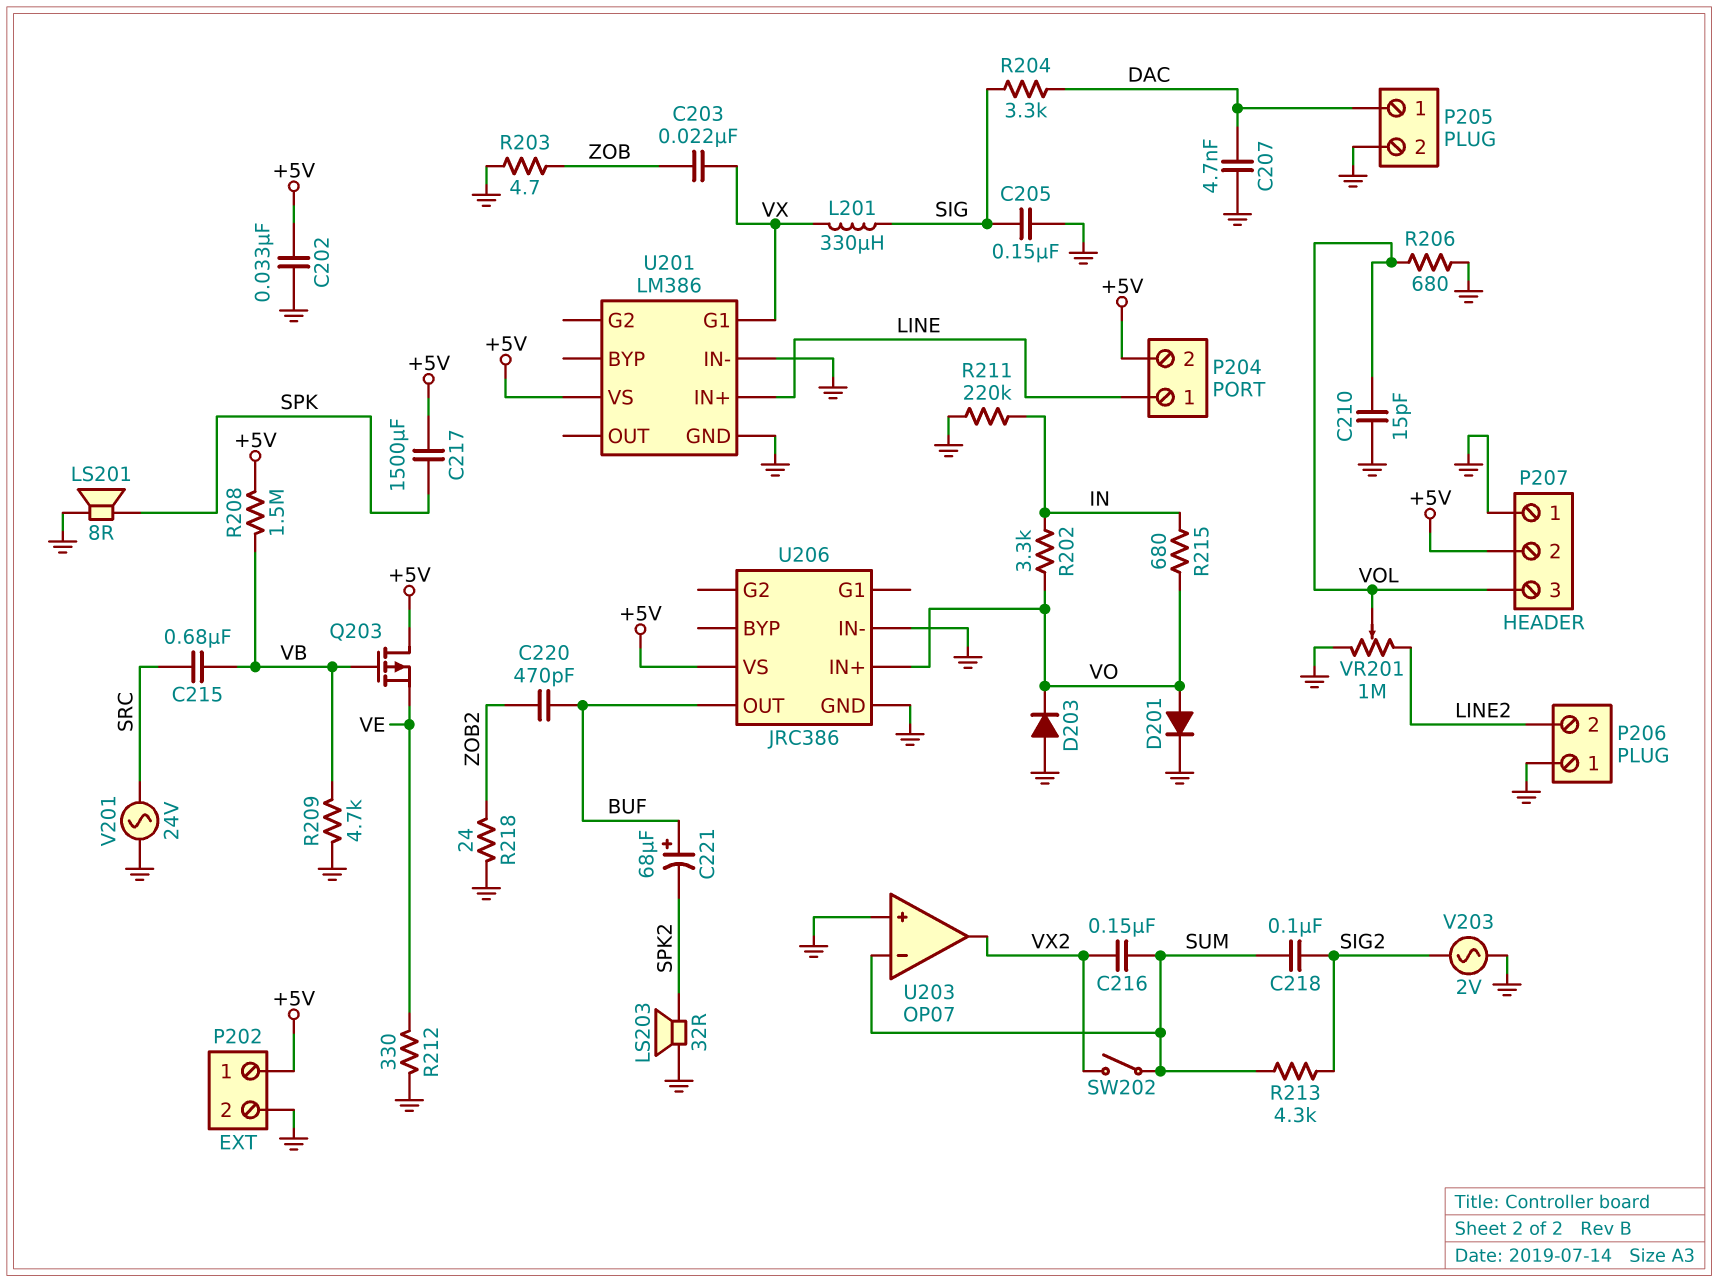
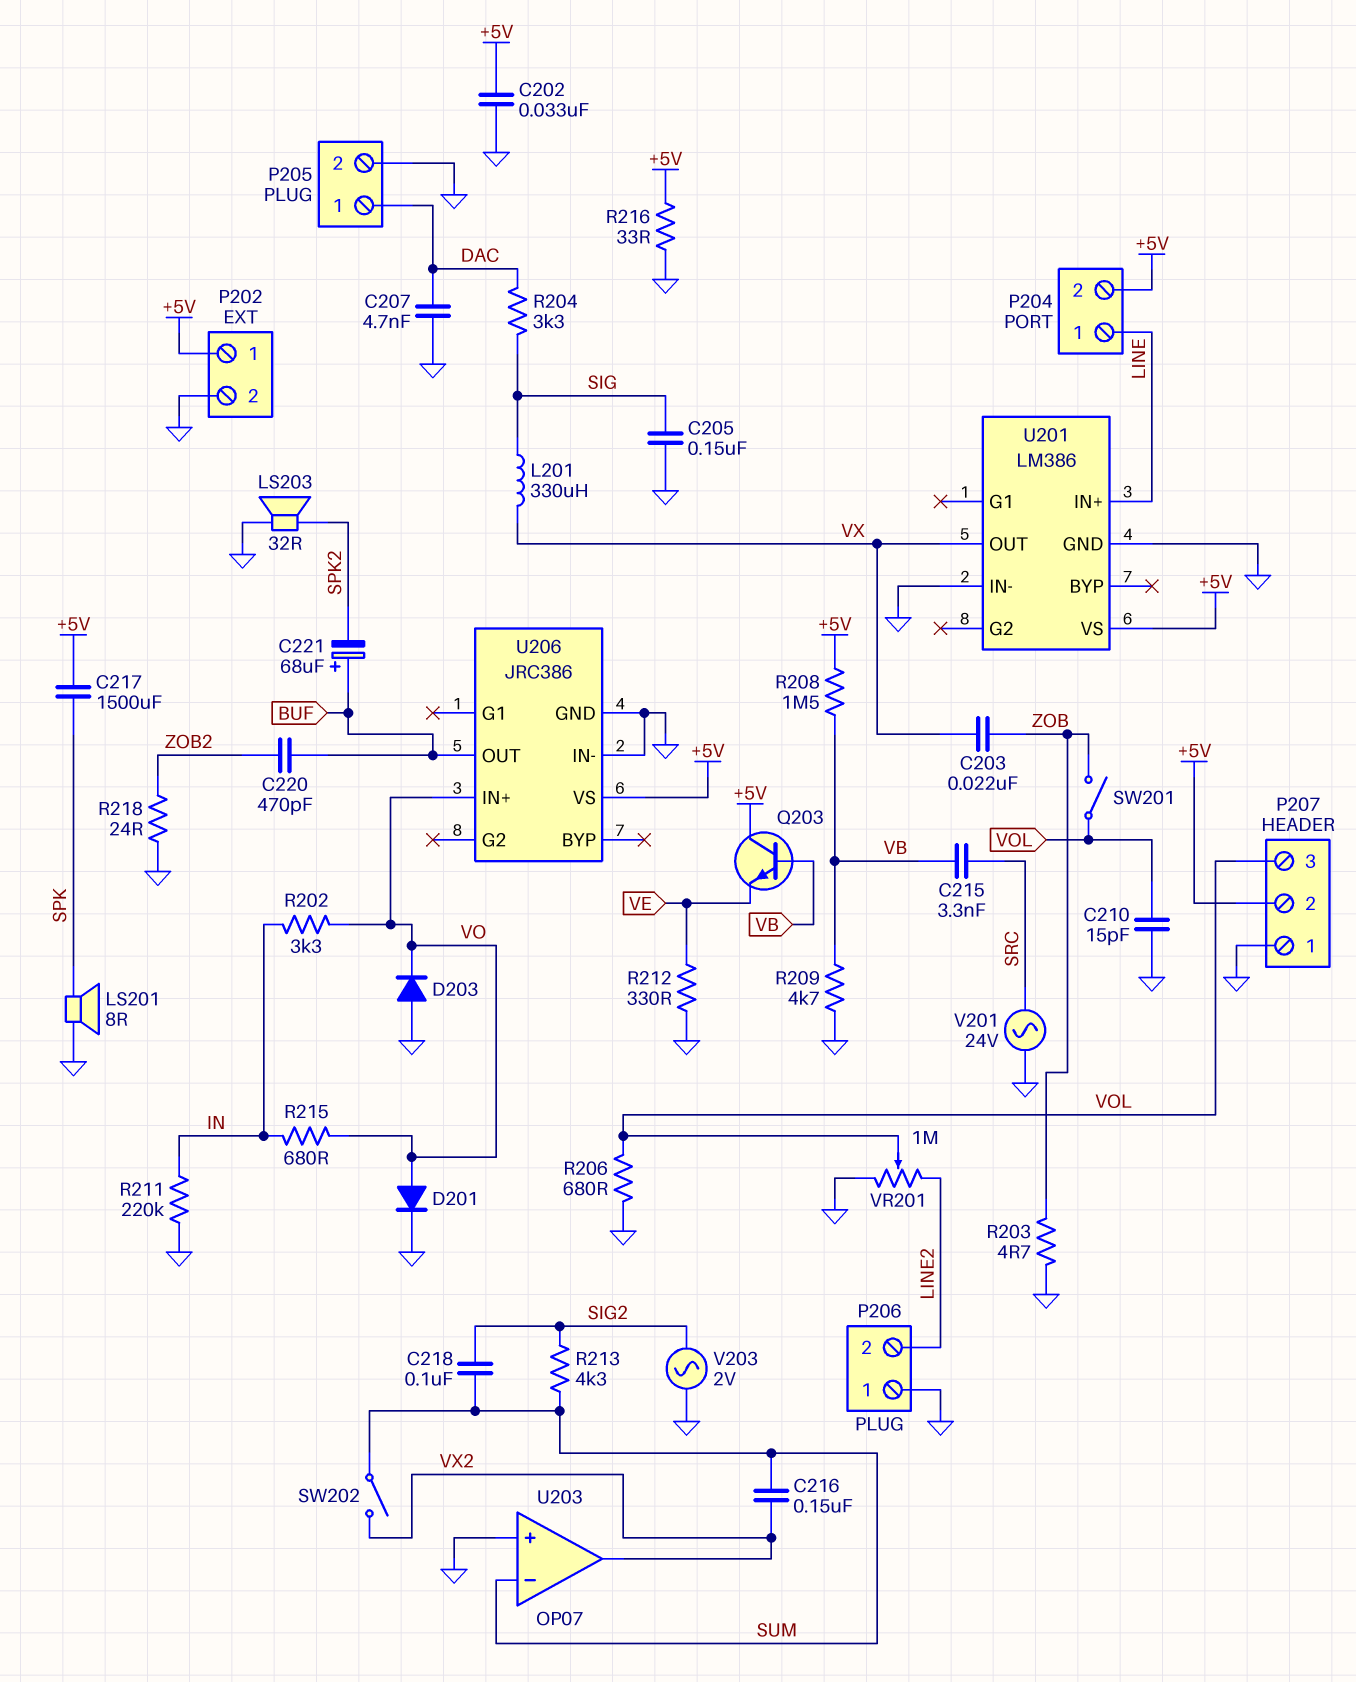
C215: 680nF (SRC, VB) -> 3.3nF (SRC, VB)
Q203: PMOS (G VB, D +5V, S VE) -> NPN (B VB, C +5V, E VE)
R216: none -> 33 (+5V, GND)
SW201: none -> switch (VOL, ZOB)
U201 pin G1: VX -> none
U201 pin OUT: none -> VX

